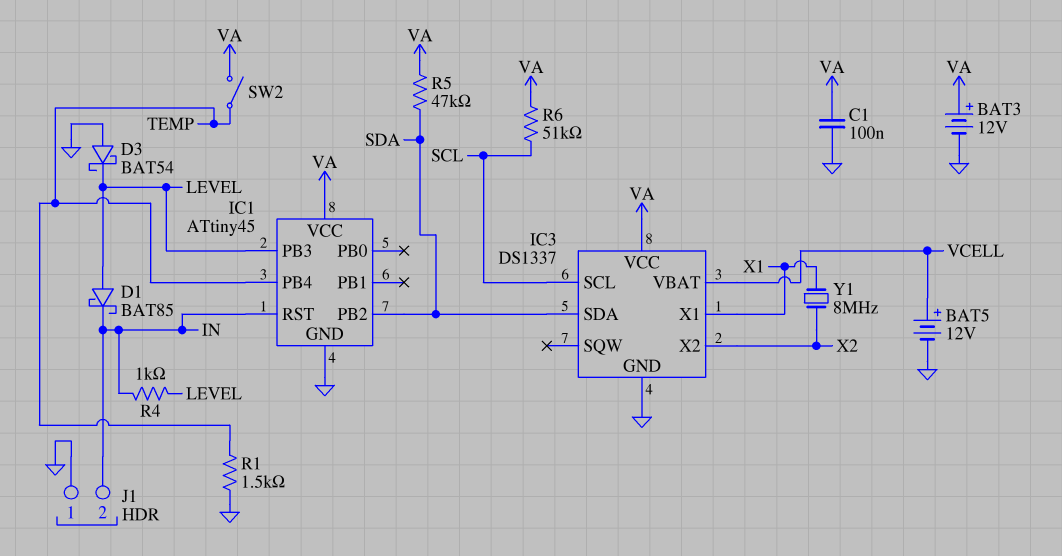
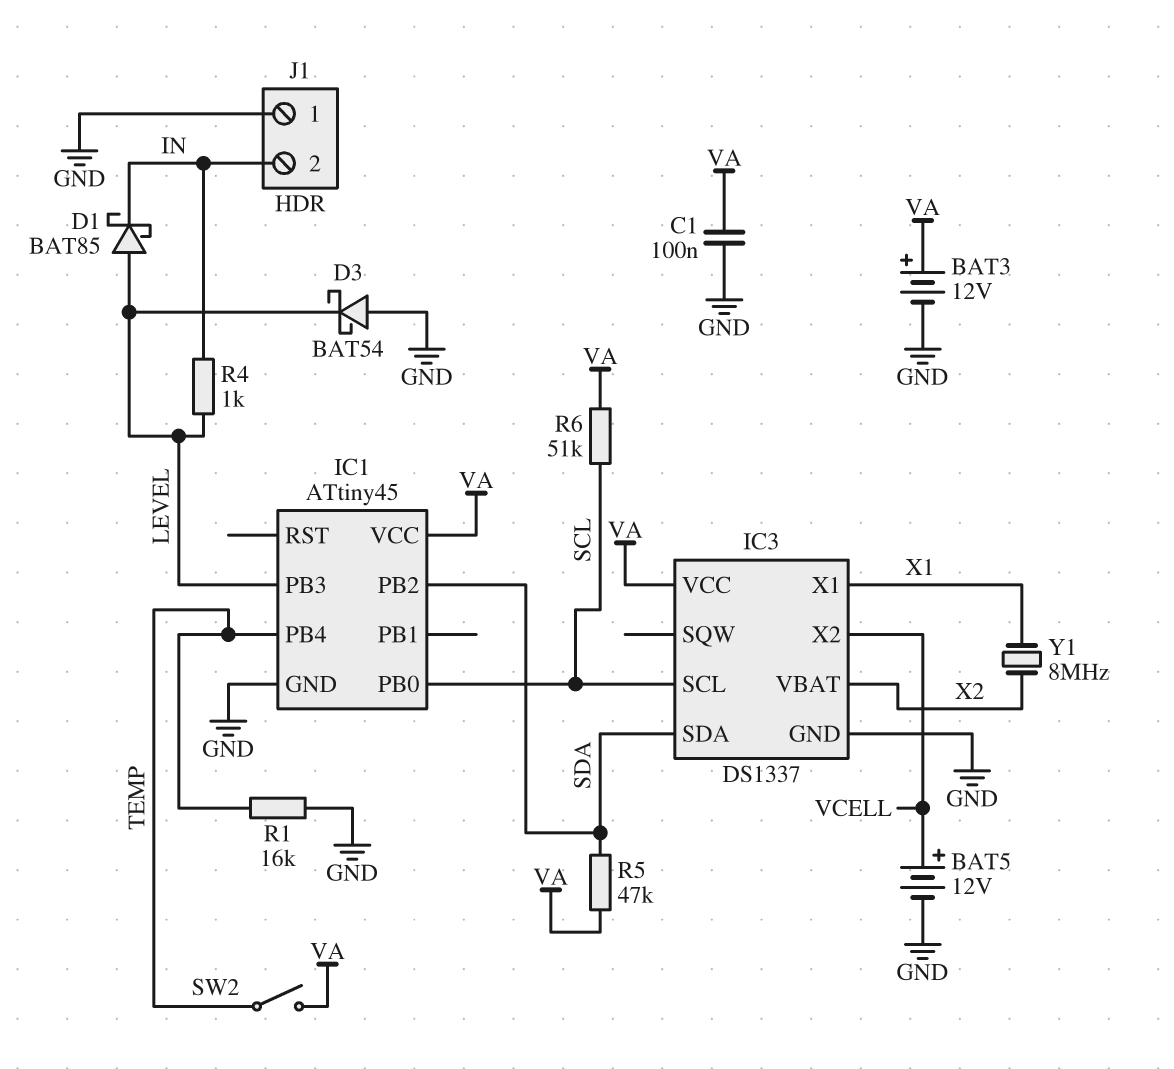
IC1 pin PB0: none -> SCL
IC1 pin RST: IN -> none
IC3 pin VBAT: VCELL -> X2
IC3 pin X2: X2 -> VCELL
R1: 1.5k (GND, TEMP) -> 16k (GND, TEMP)

